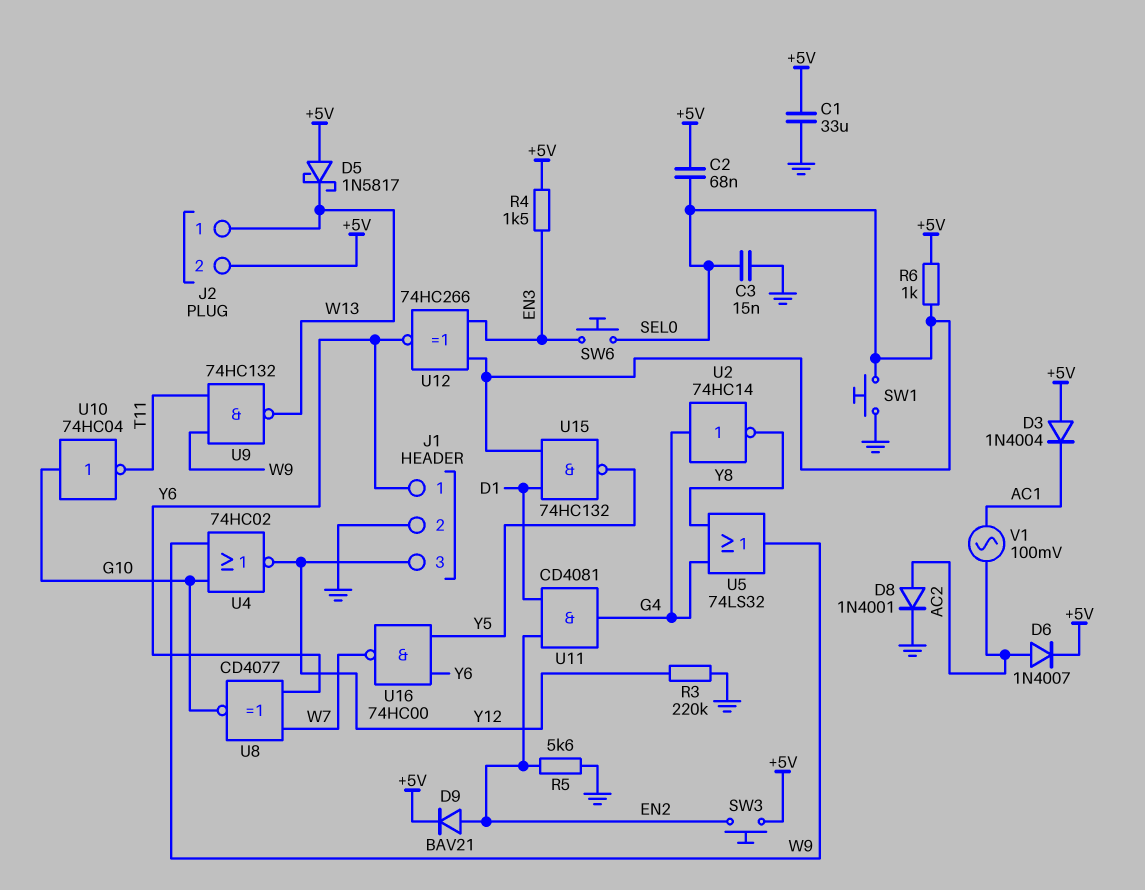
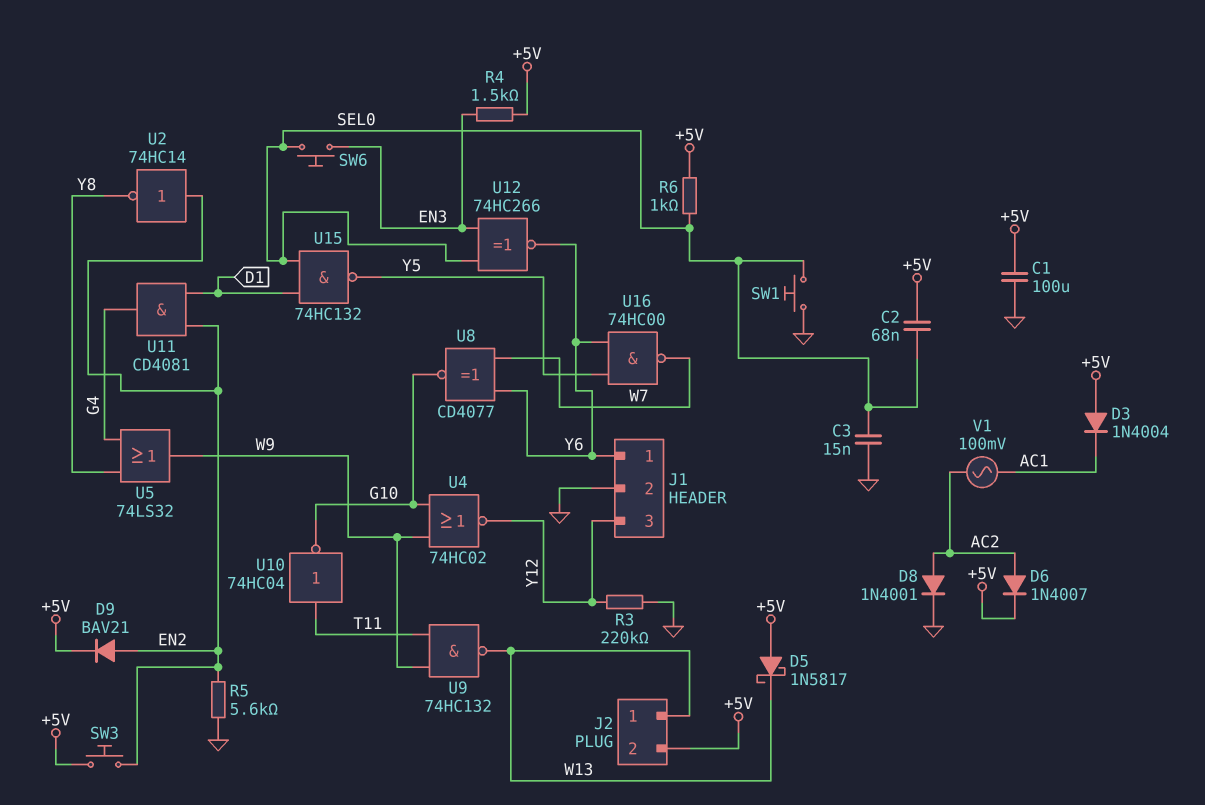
C1: 33uF (+5V, GND) -> 100uF (+5V, GND)
U2: NOT 74HC14 (in G4, out Y8) -> NOT 74HC14 (in EN2, out Y8)
U10: NOT 74HC04 (in G10, out T11) -> NOT 74HC04 (in T11, out G10)

